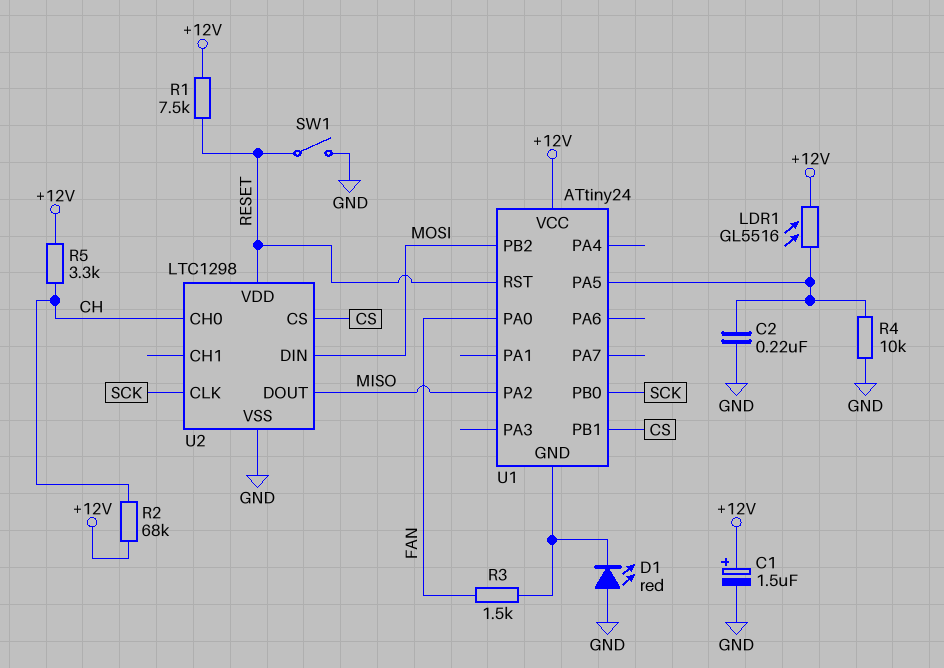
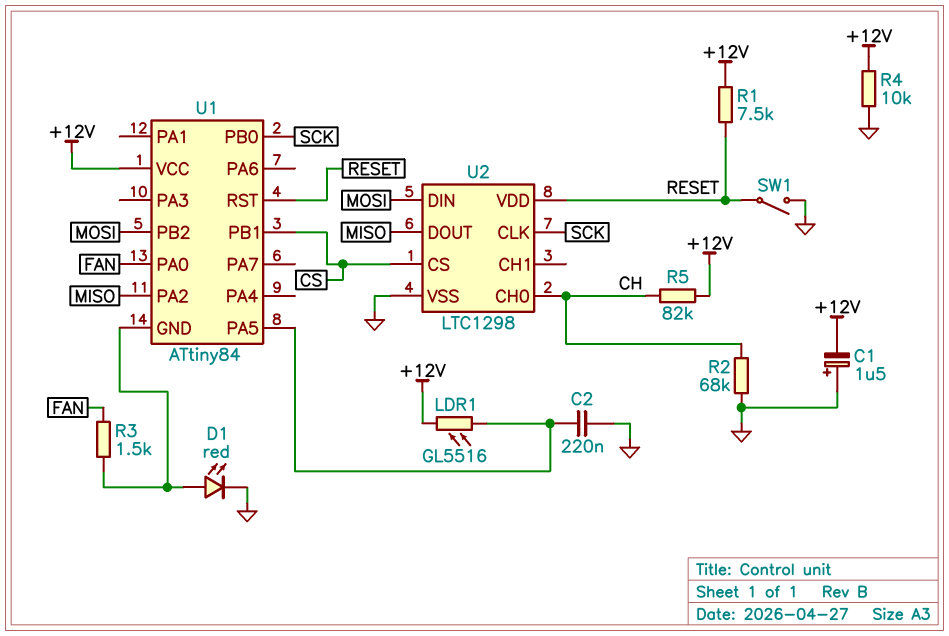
C1: 1.5uF (plus +12V, minus GND) -> 1.5uF (plus GND, minus +12V)
D1: LED red (A GND, K U1/GND) -> LED red (A U1/GND, K GND)
R2: 68k (+12V, CH) -> 68k (CH, GND)
R4: 10k (GND, U1/PA5) -> 10k (+12V, GND)
R5: 3.3k (+12V, CH) -> 82k (+12V, CH)
U1: ATtiny24 -> ATtiny84

